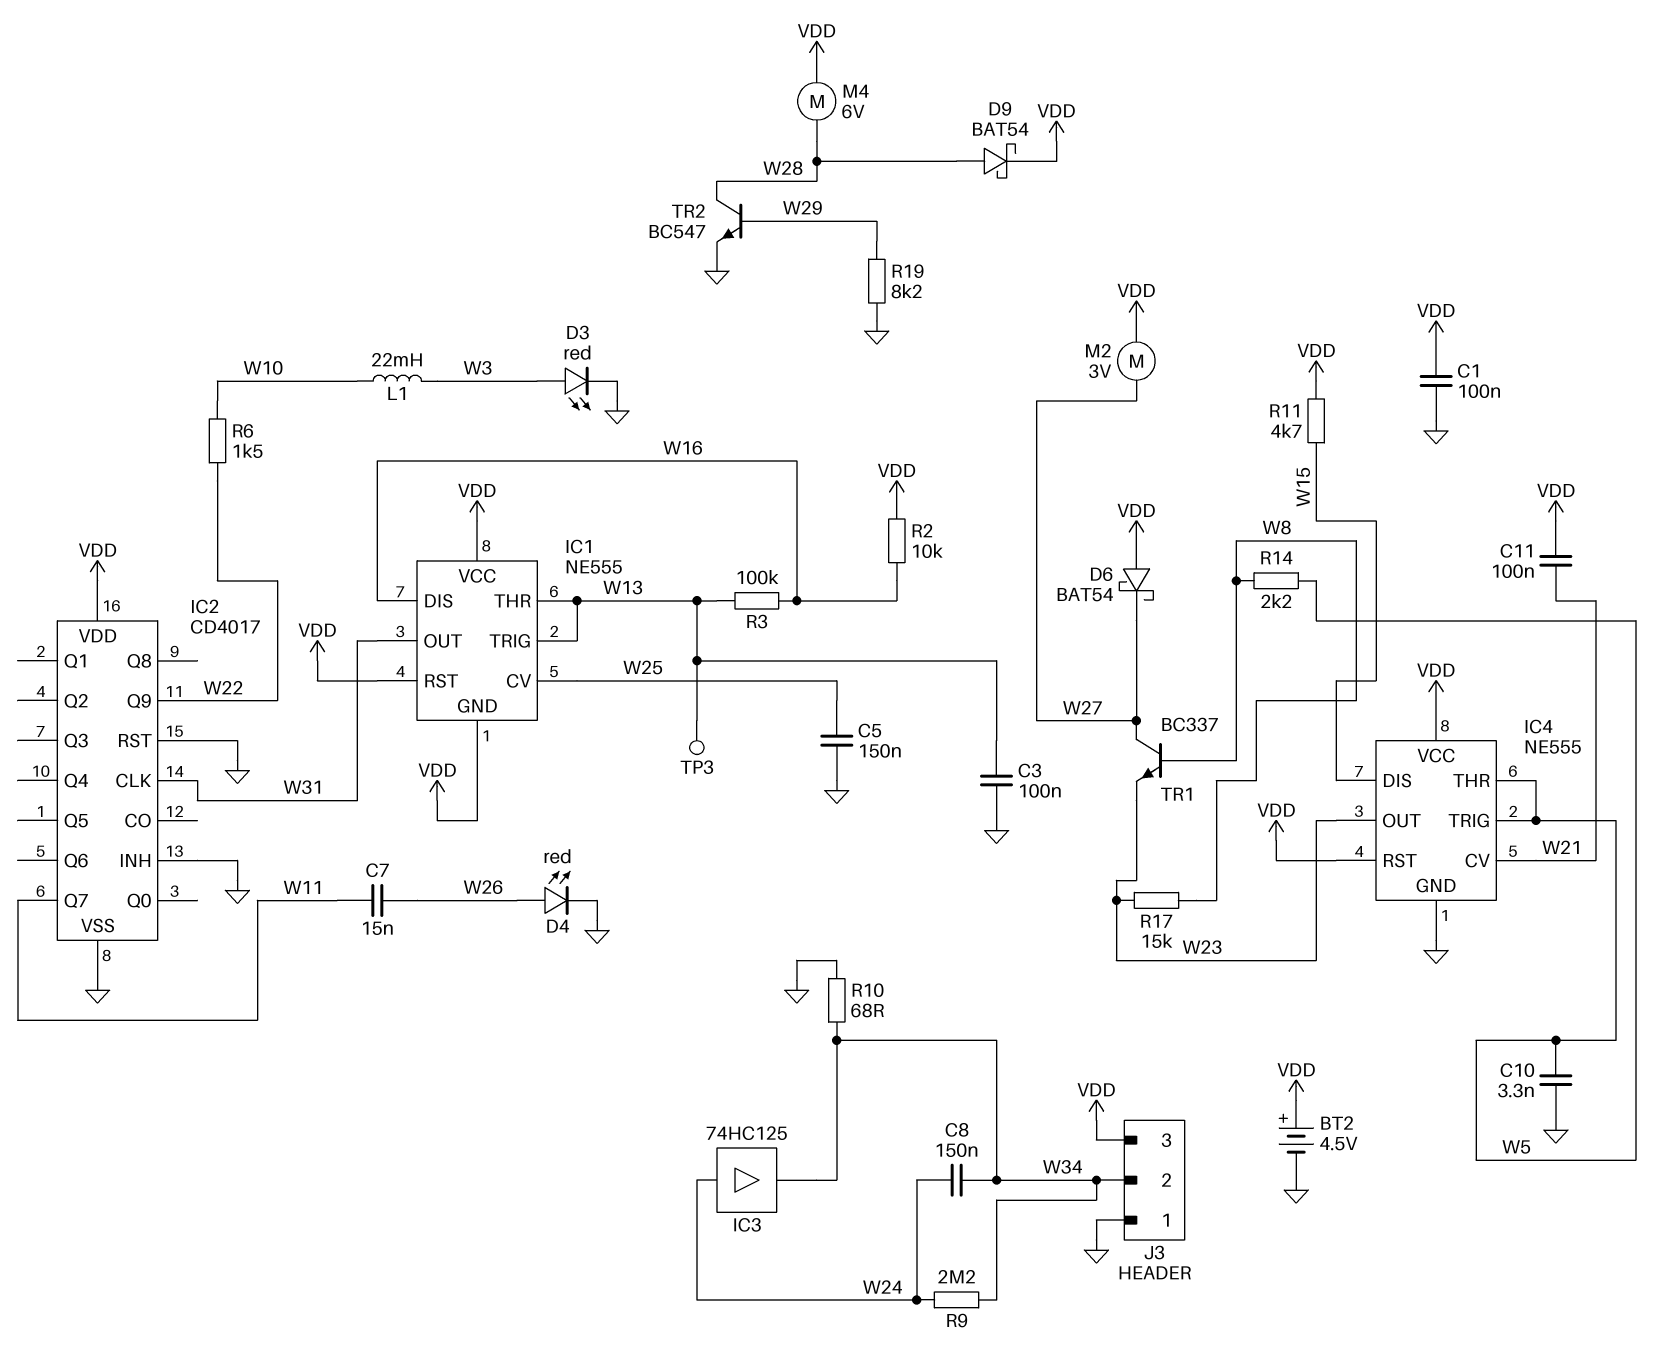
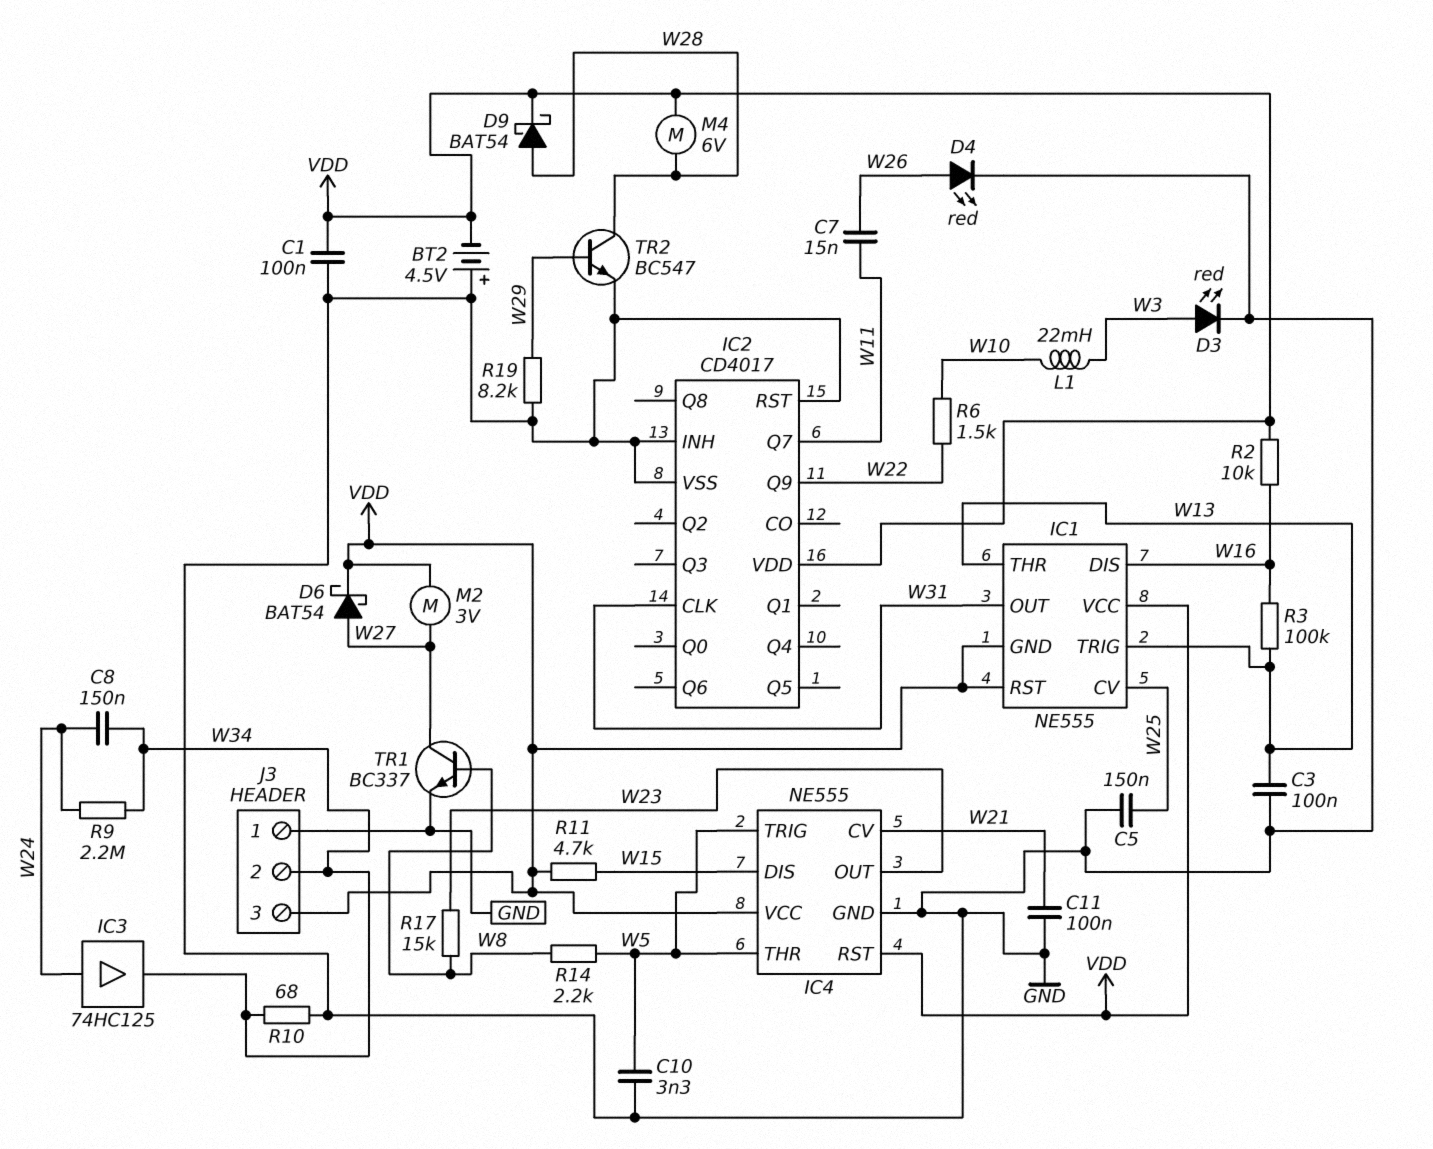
BT2: 4.5V (plus VDD, minus GND) -> 4.5V (plus GND, minus VDD)
C11: 100nF (VDD, W21) -> 100nF (GND, W21)
D6: schottky BAT54 (A VDD, K W27) -> schottky BAT54 (A W27, K VDD)
TP3: test point (W13) -> none
TR1: NPN BC337 (B W8, C W27, E W23) -> NPN BC337 (B W8, C W27, E GND)

